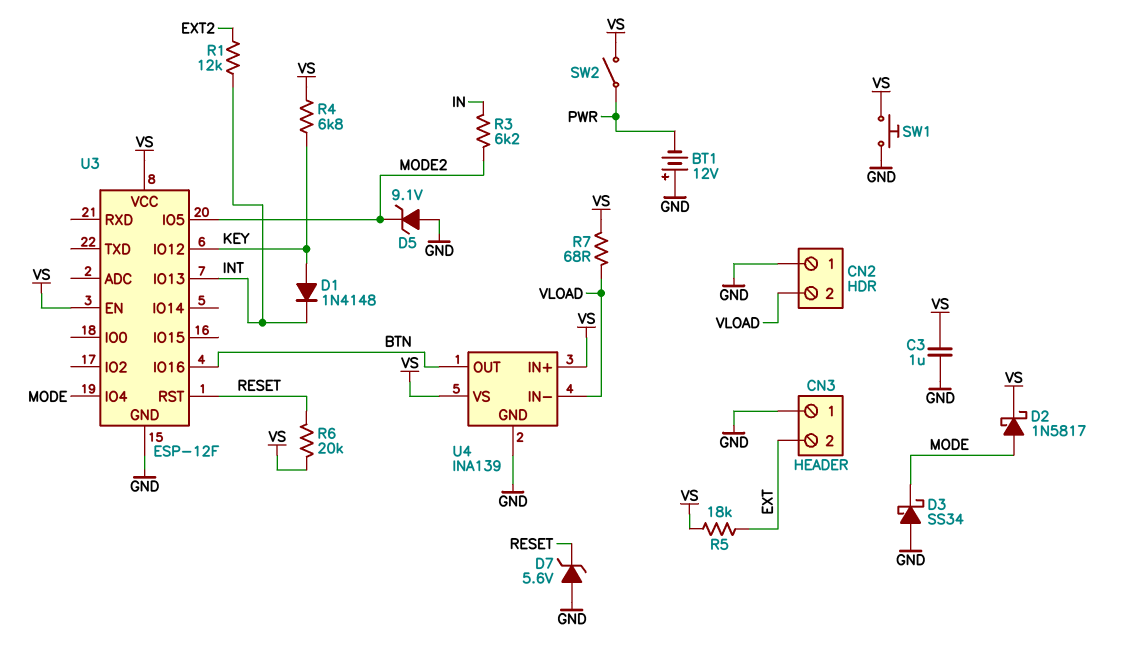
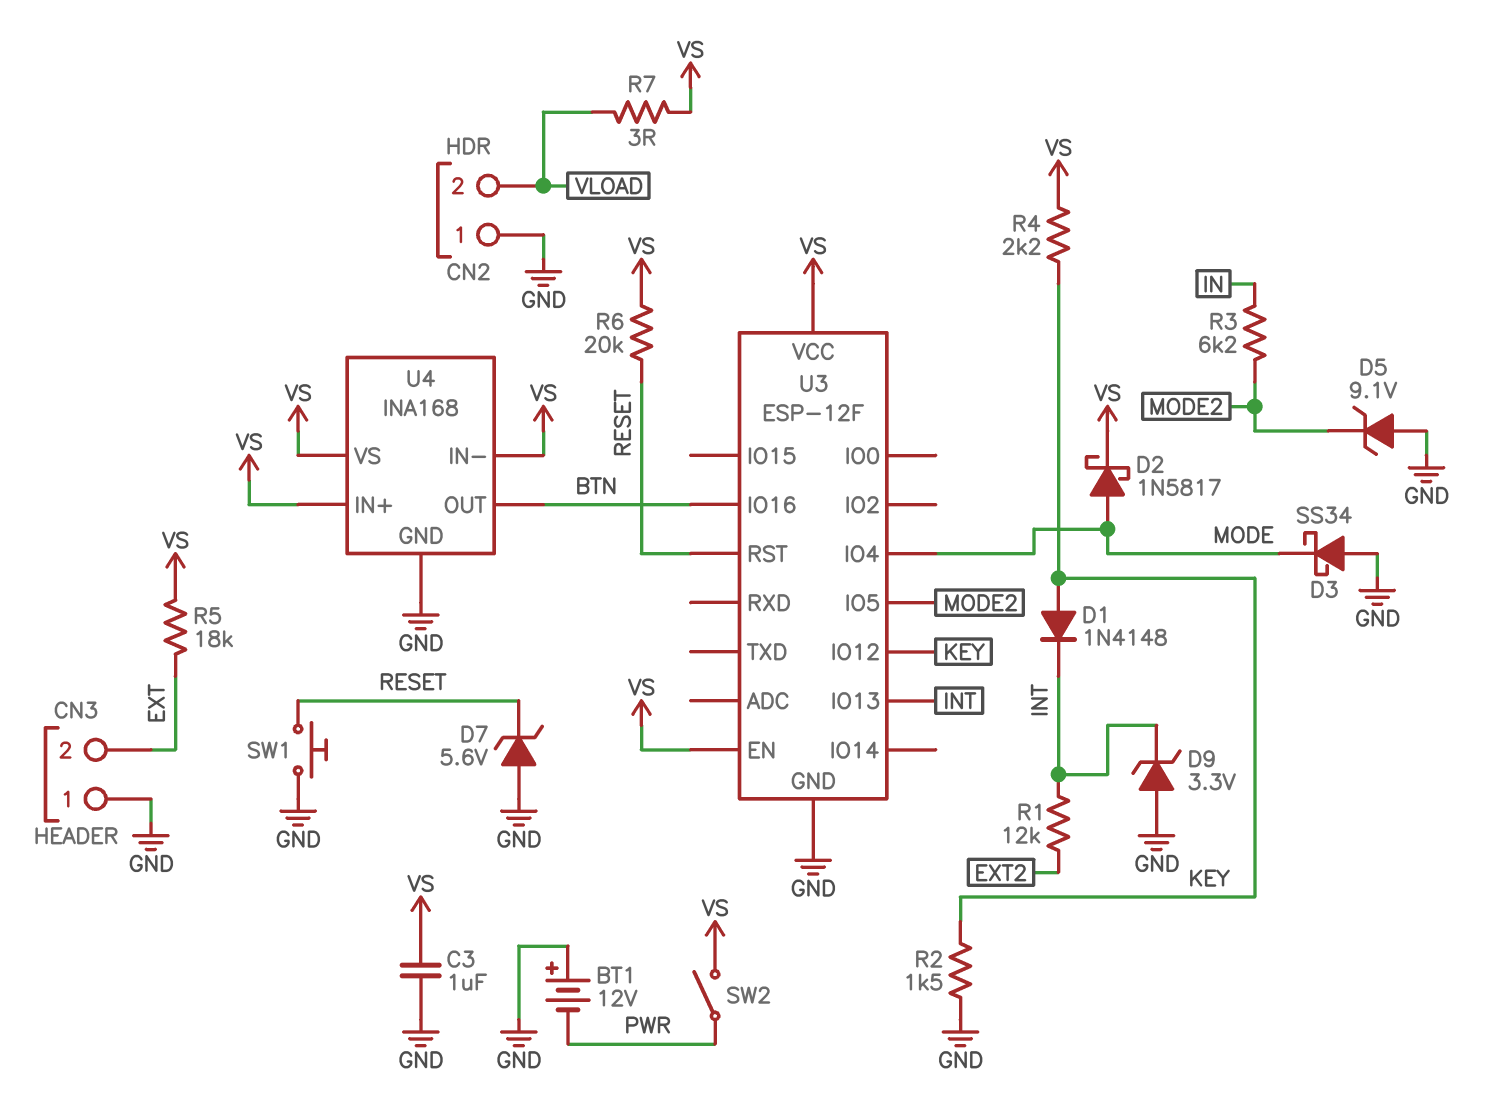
D9: none -> zener 3.3V (A GND, K INT)
R2: none -> 1.5k (GND, KEY)
R4: 6.8k (KEY, VS) -> 2.2k (KEY, VS)
R7: 68 (VLOAD, VS) -> 3 (VLOAD, VS)
SW1: button (GND, VS) -> button (GND, RESET)
U4: INA139 -> INA168
U4 pin IN-: VLOAD -> VS

